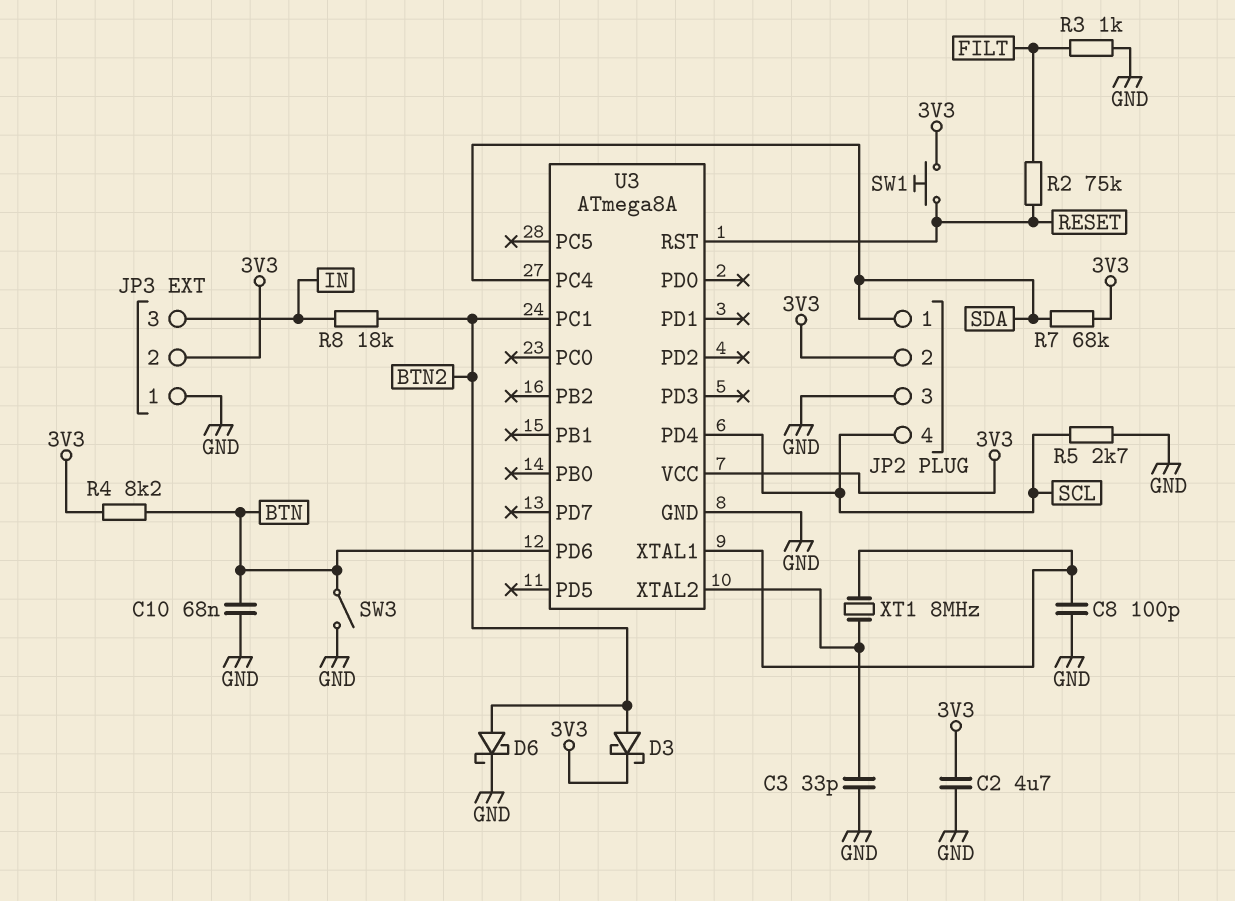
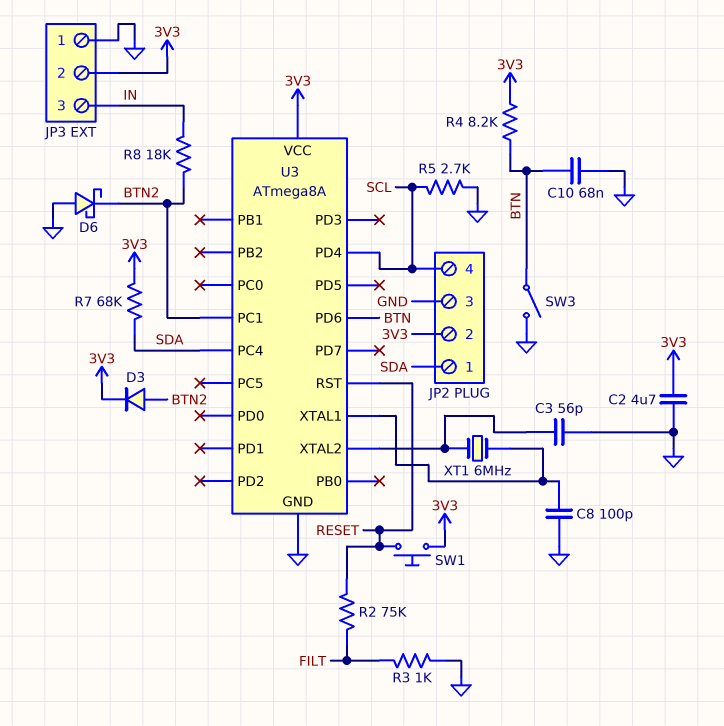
C3: 33pF (GND, U3/XTAL2) -> 56pF (GND, U3/XTAL2)
D3: schottky (A BTN2, K 3V3) -> diode (A BTN2, K 3V3)
D6: schottky (A BTN2, K GND) -> schottky (A GND, K BTN2)
XT1: 8MHz (U3/XTAL1, U3/XTAL2) -> 6MHz (U3/XTAL1, U3/XTAL2)

